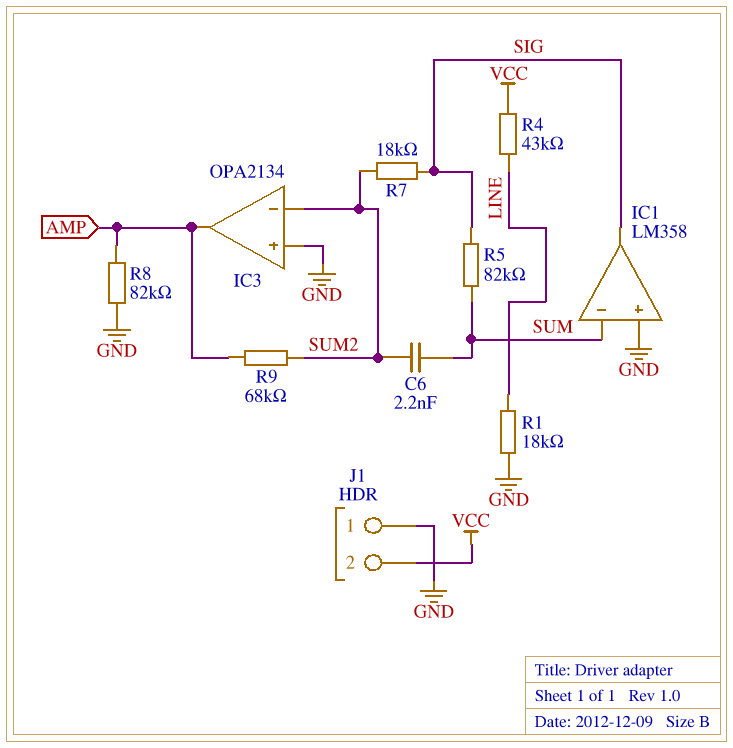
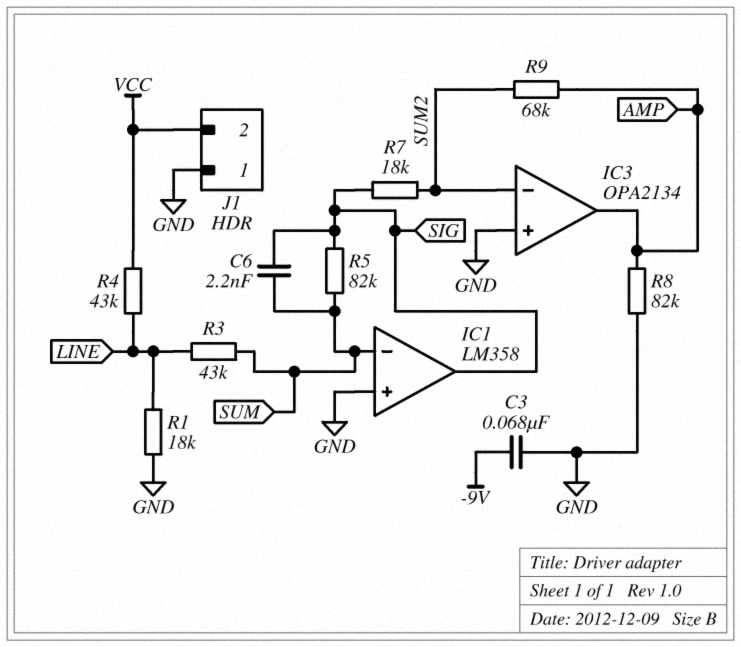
C3: none -> 68nF (-9V, GND)
C6: 2.2nF (SUM, SUM2) -> 2.2nF (SIG, SUM)
R3: none -> 43k (LINE, SUM)

